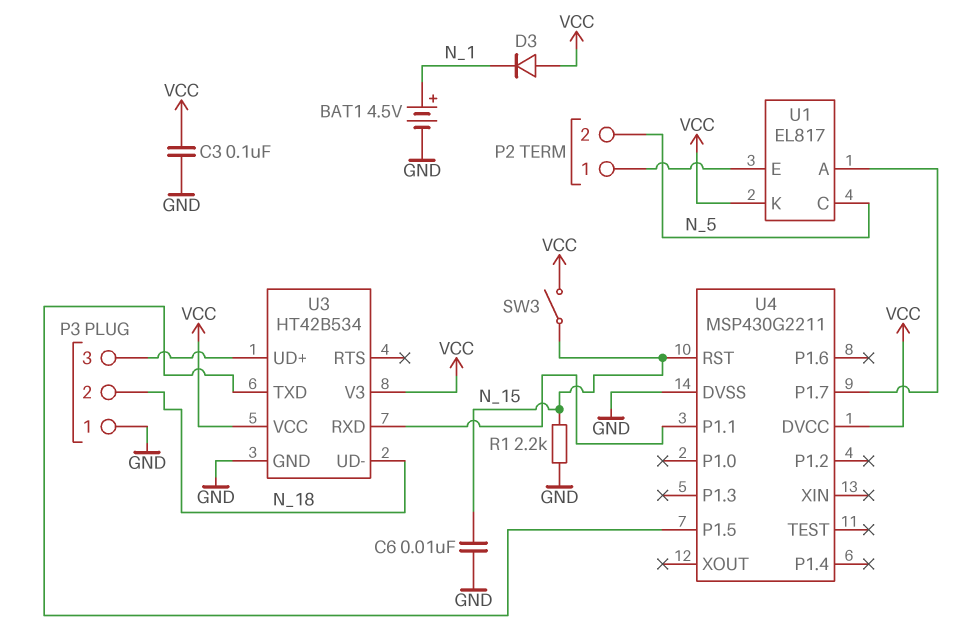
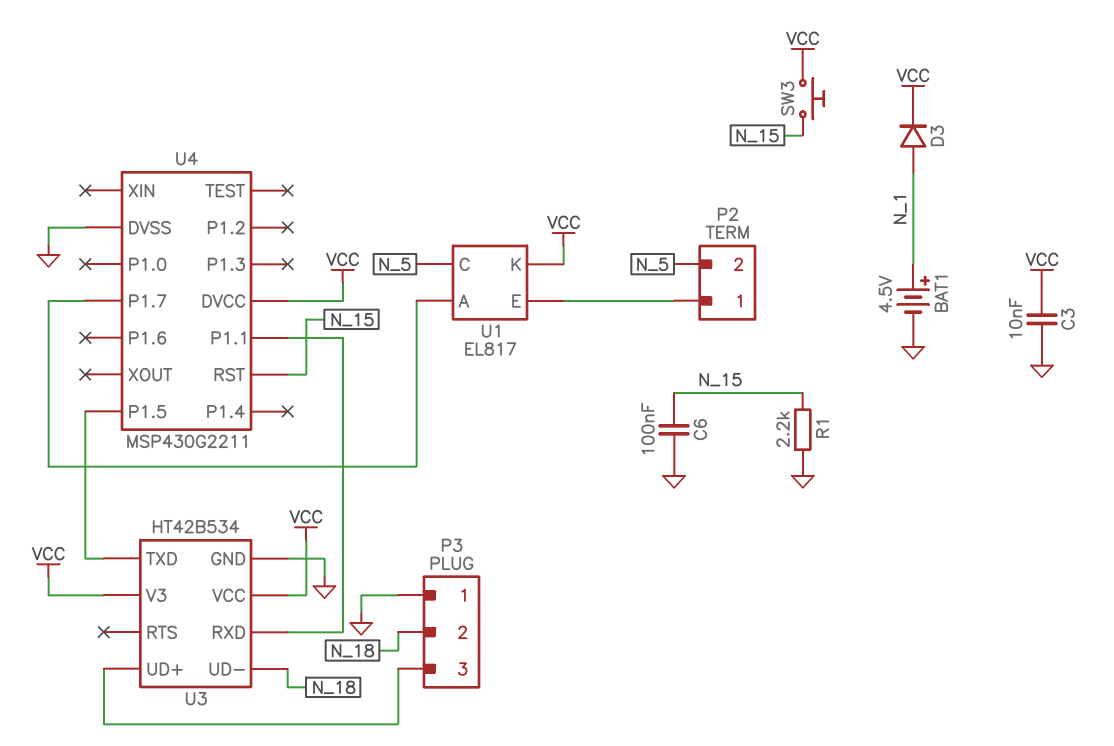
C3: 100nF (GND, VCC) -> 10nF (GND, VCC)
C6: 10nF (GND, N_15) -> 100nF (GND, N_15)
D3: diode (A VCC, K N_1) -> diode (A N_1, K VCC)
SW3: switch (N_15, VCC) -> button (N_15, VCC)

